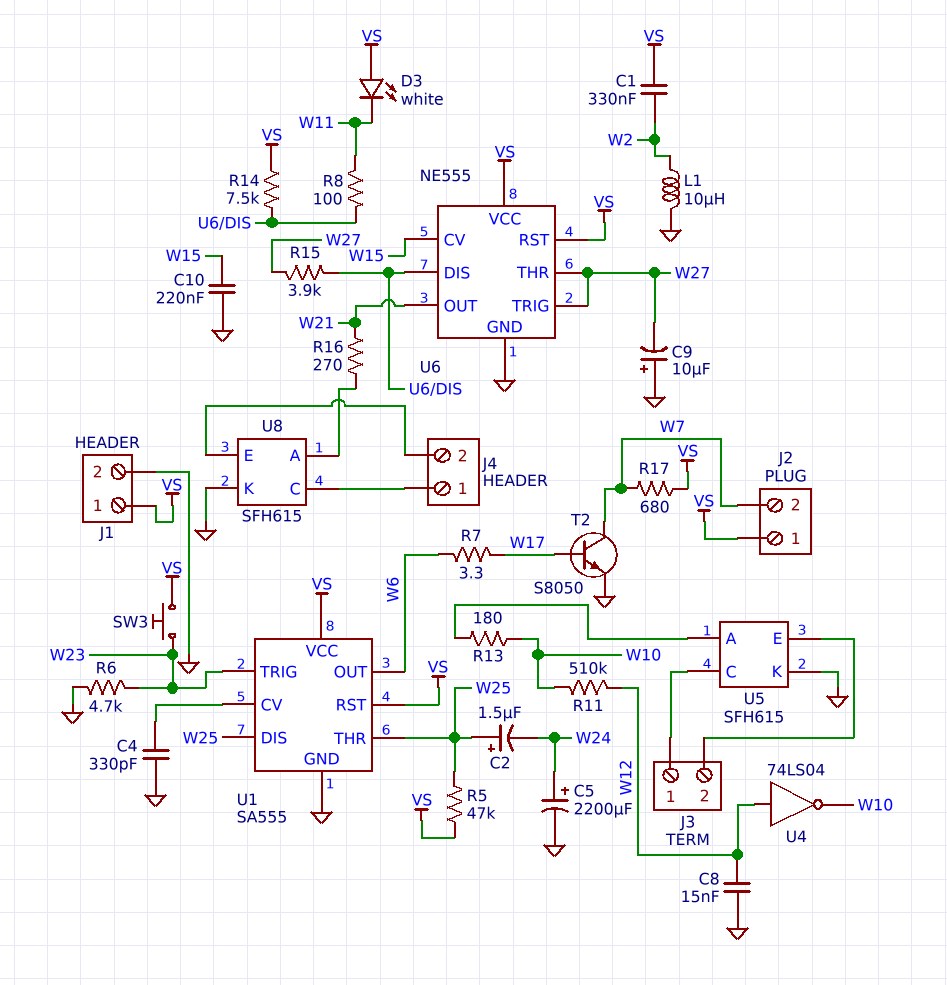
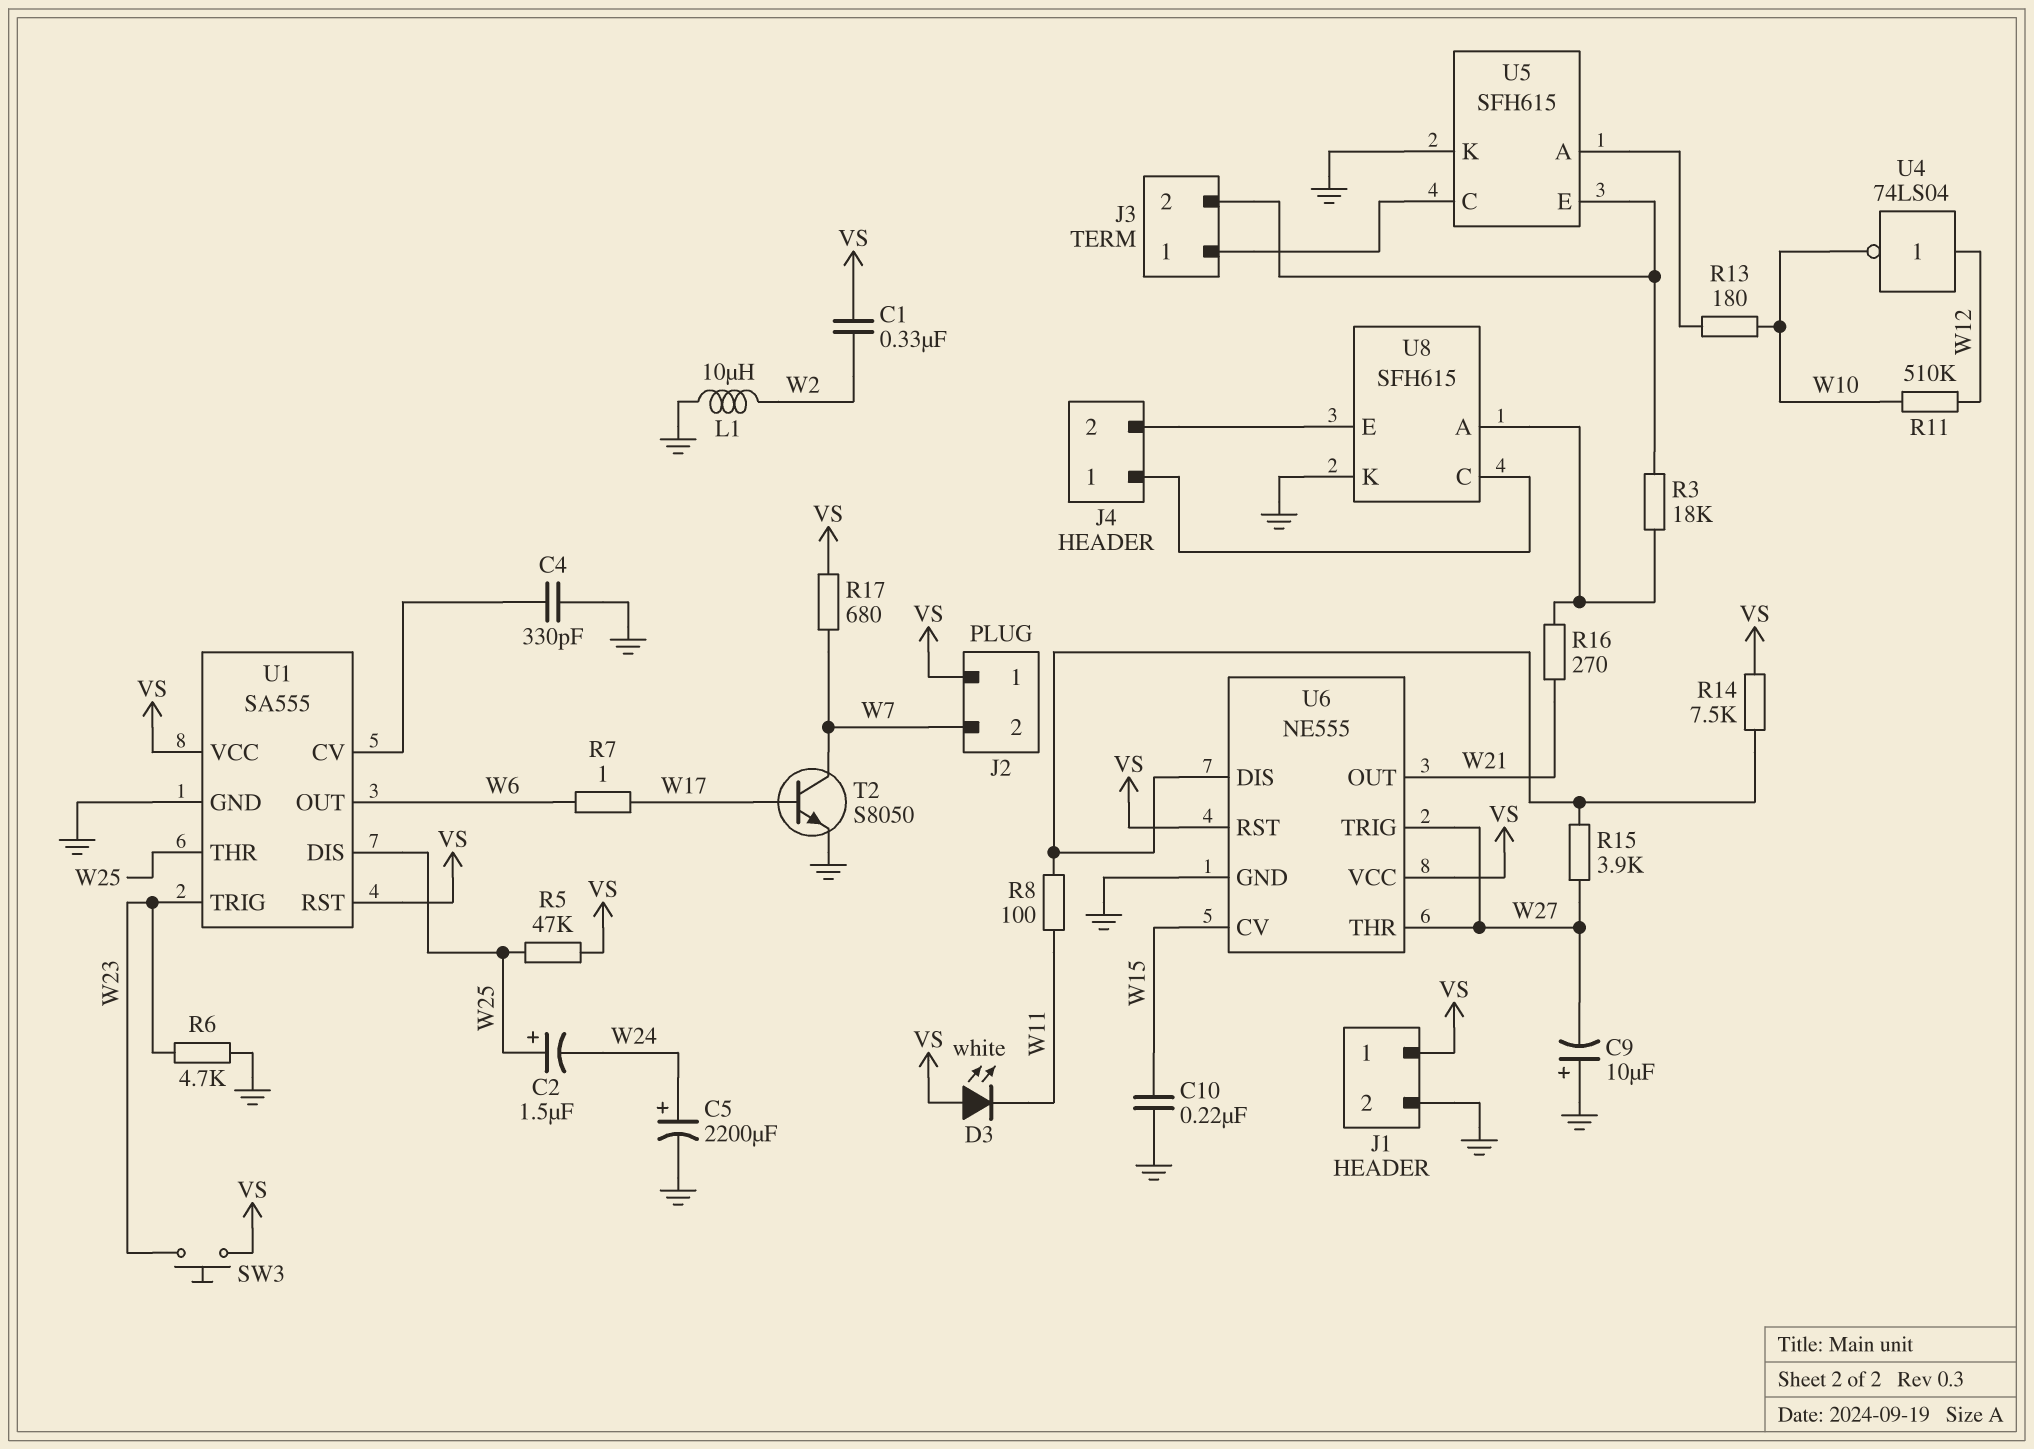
C8: 15nF (GND, W12) -> none
R3: none -> 18k (J3/2, U8/A)
R7: 3.3 (W6, W17) -> 1 (W6, W17)

